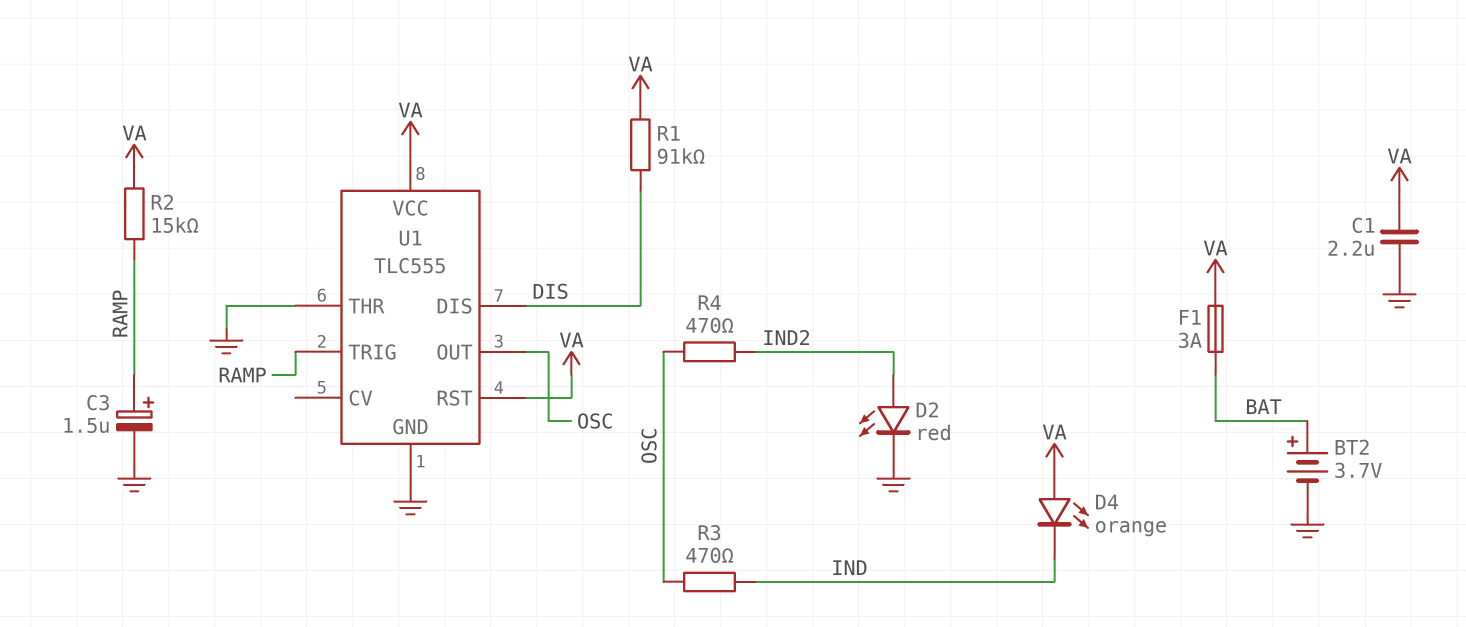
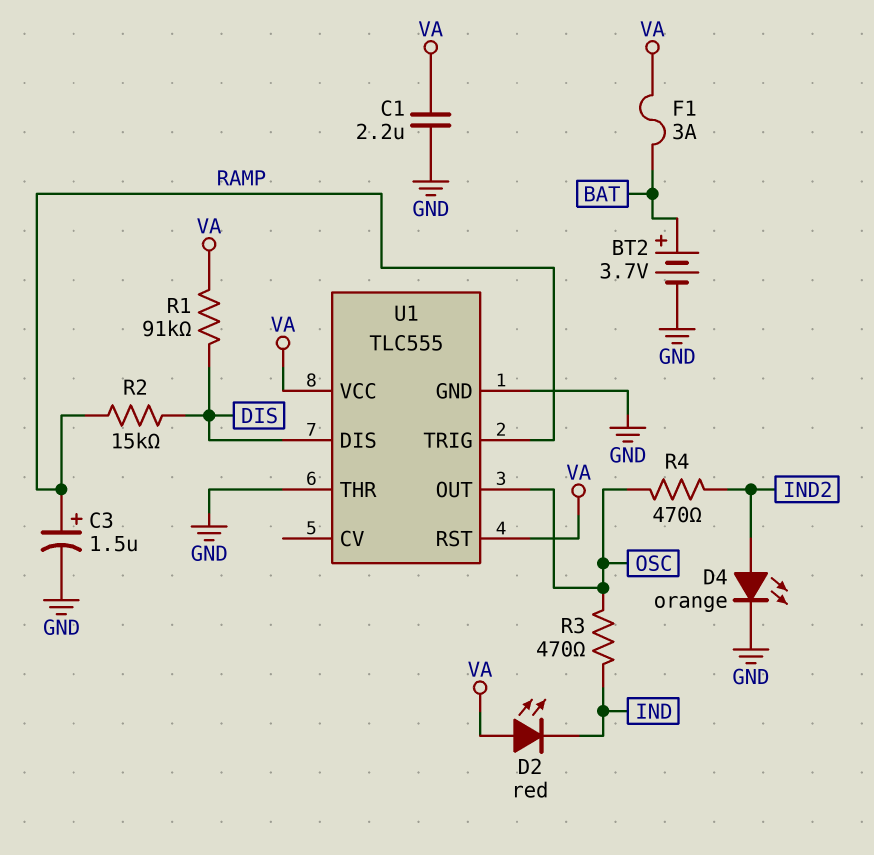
D2: LED red (A IND2, K GND) -> LED red (A VA, K IND)
D4: LED orange (A VA, K IND) -> LED orange (A IND2, K GND)
R2: 15k (RAMP, VA) -> 15k (DIS, RAMP)

